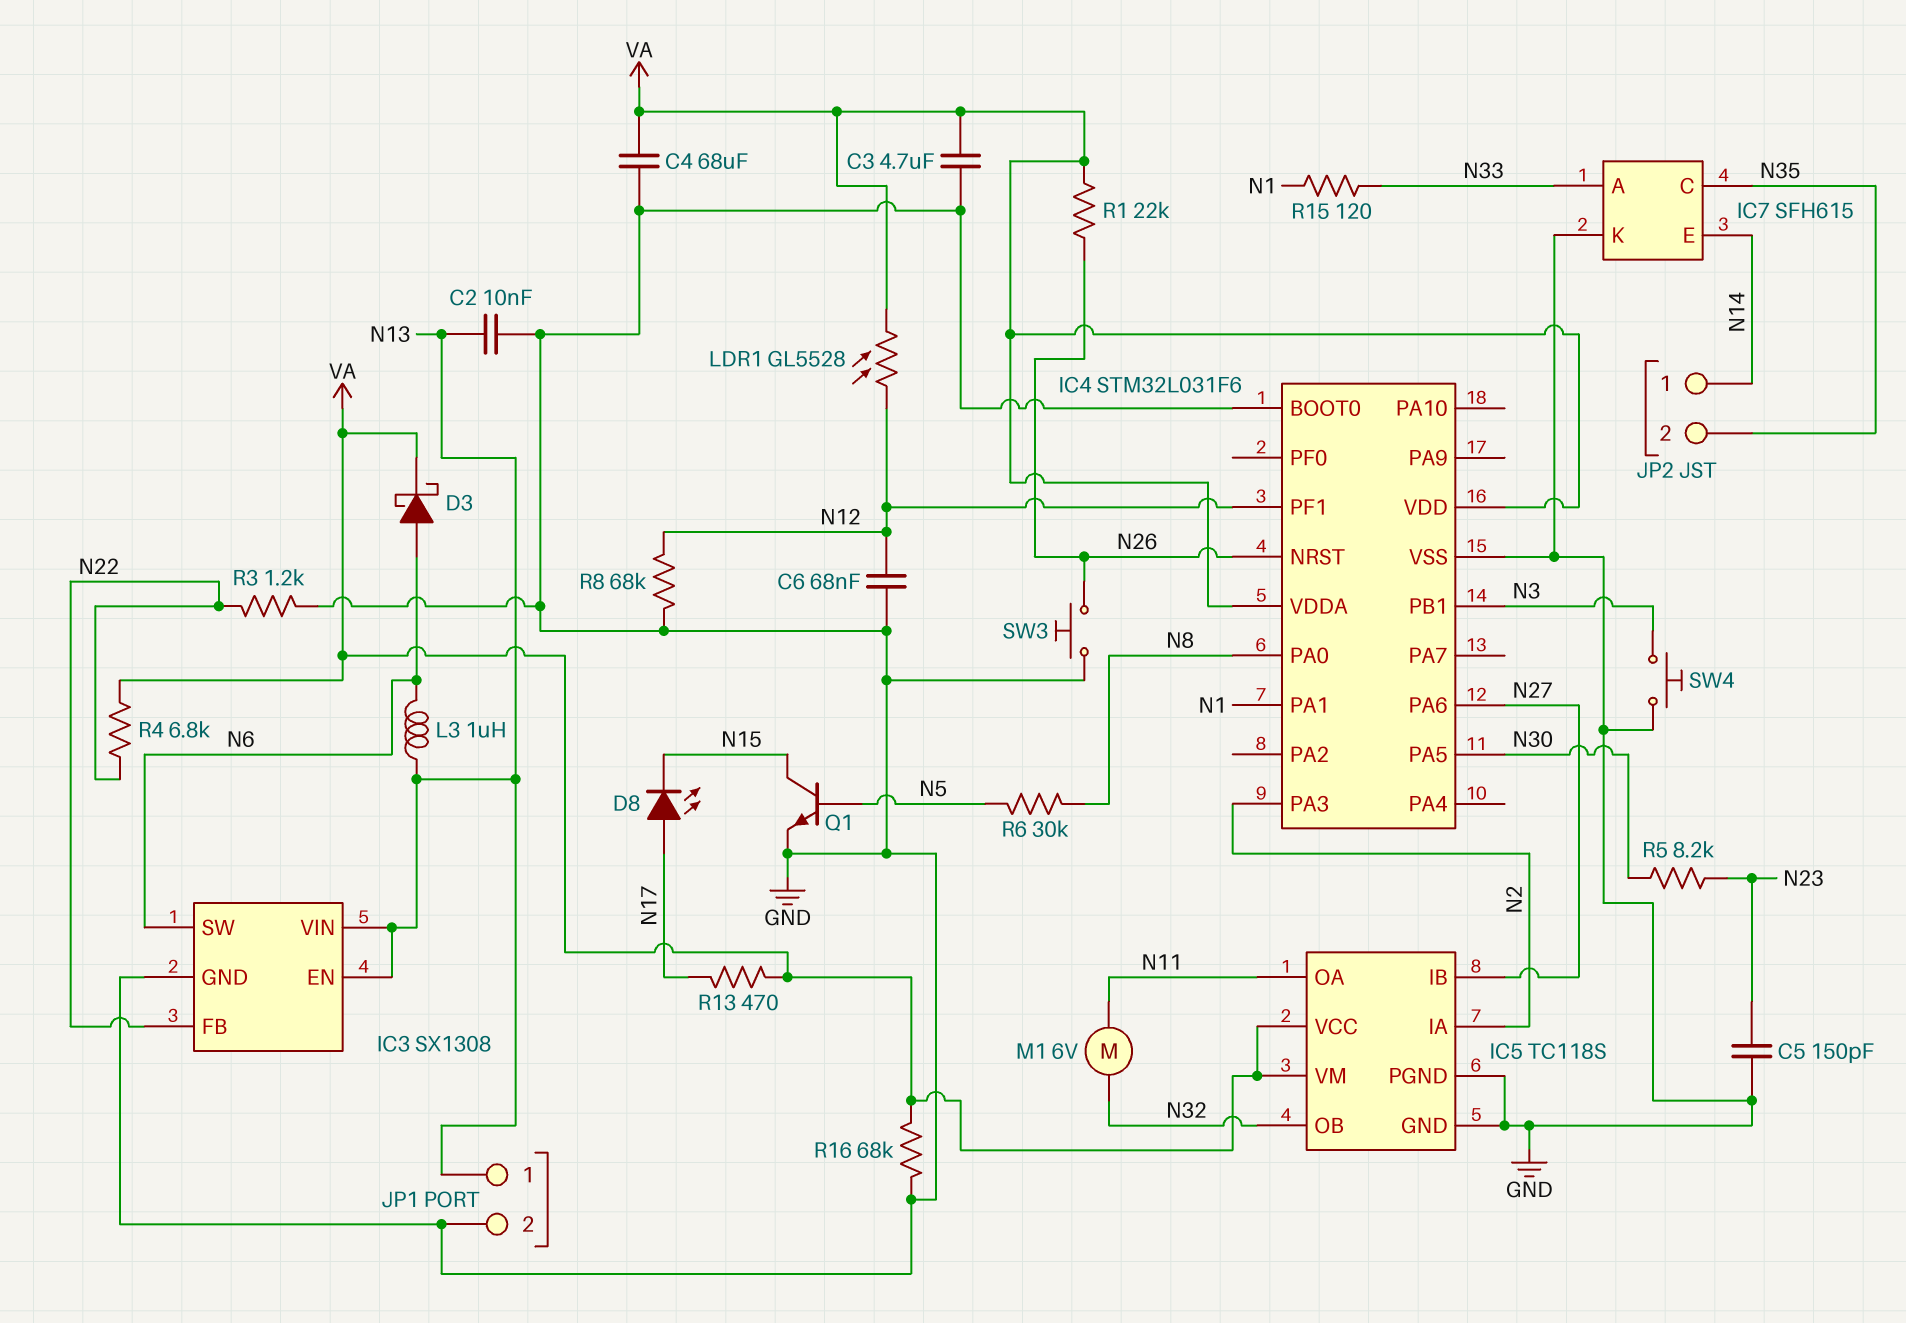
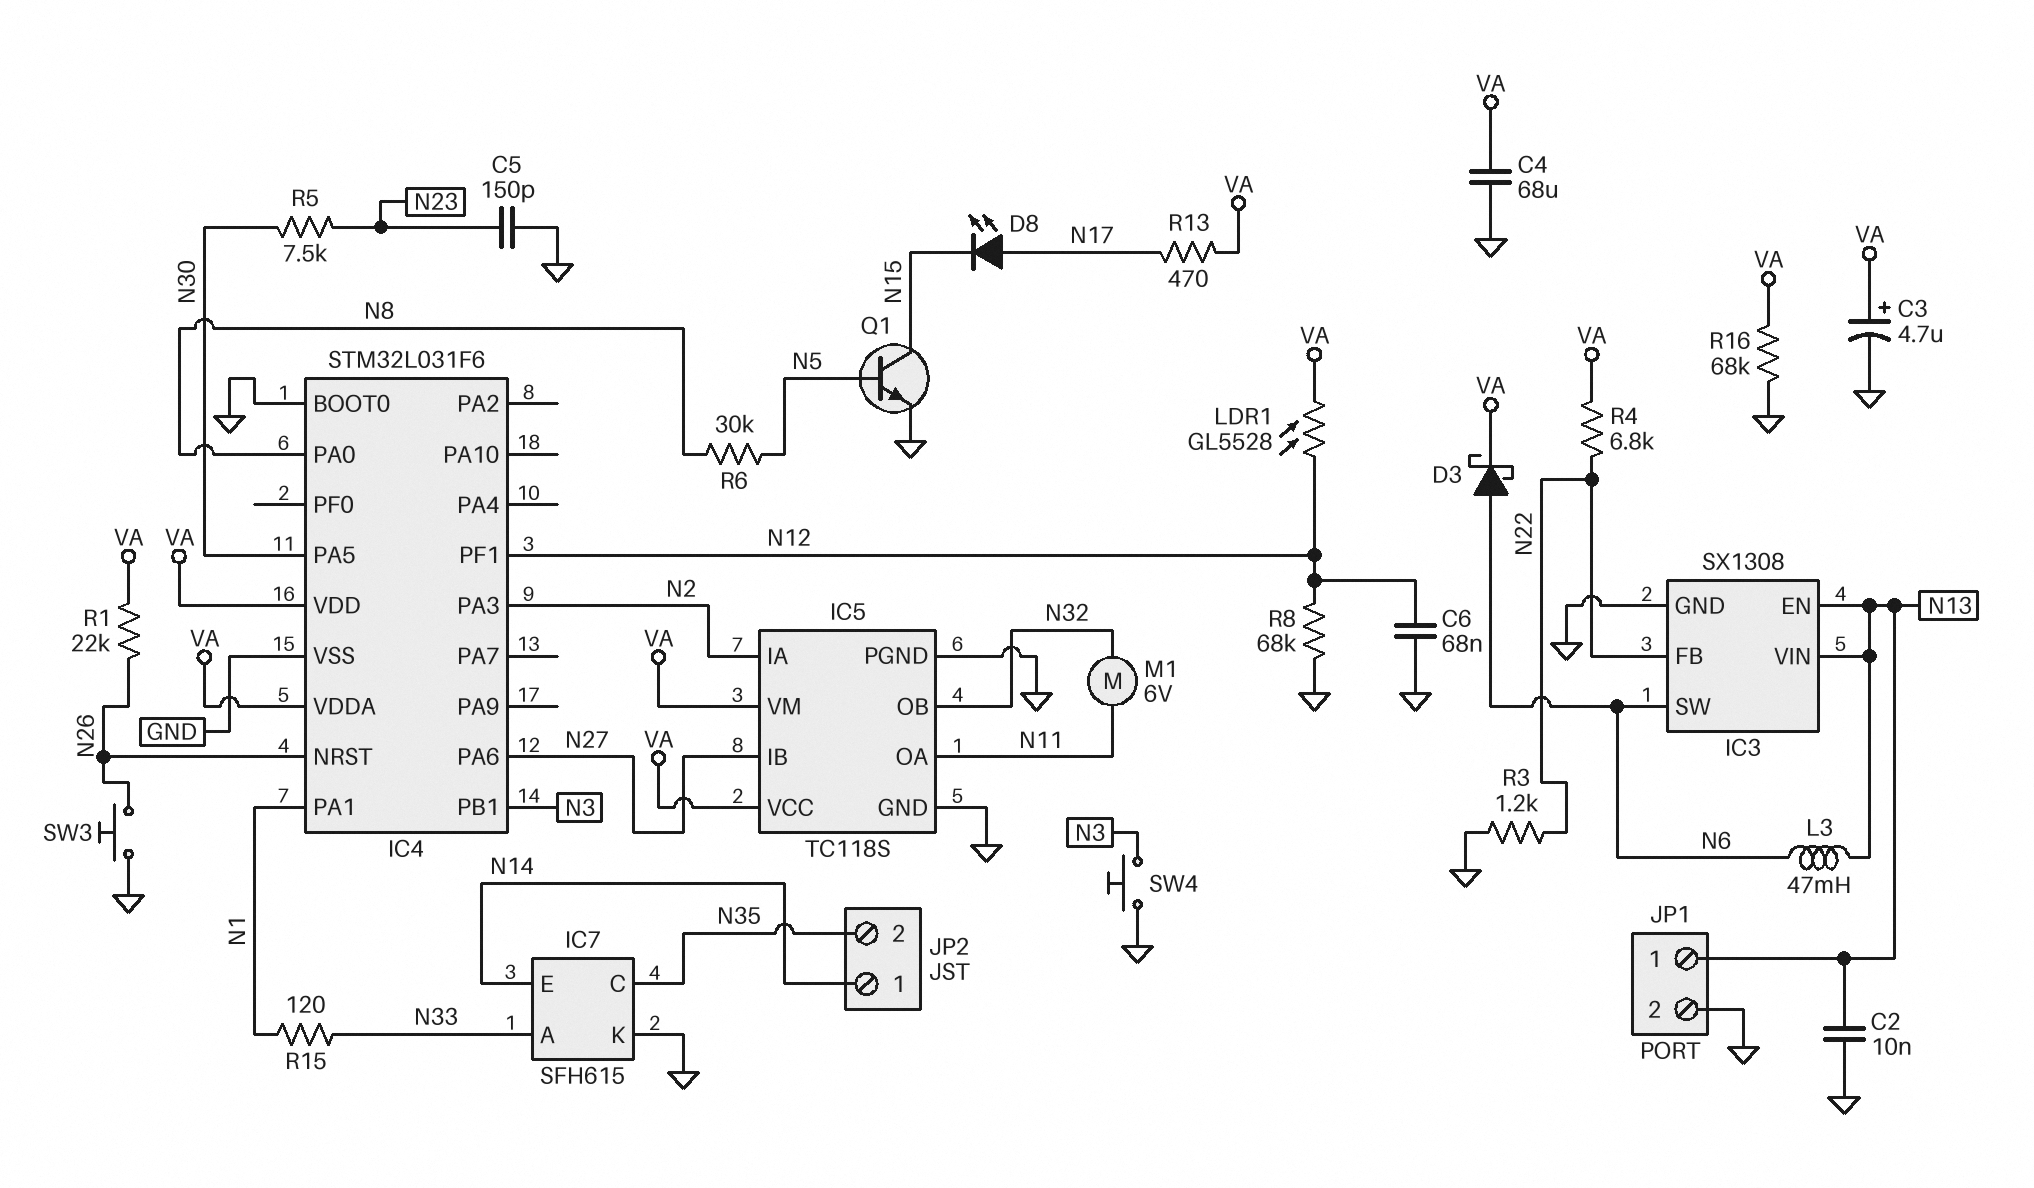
C3: 4.7uF (GND, VA) -> 4.7uF (plus VA, minus GND)
L3: 1uH (N6, N13) -> 47mH (N6, N13)
R5: 8.2k (N23, N30) -> 7.5k (N23, N30)

